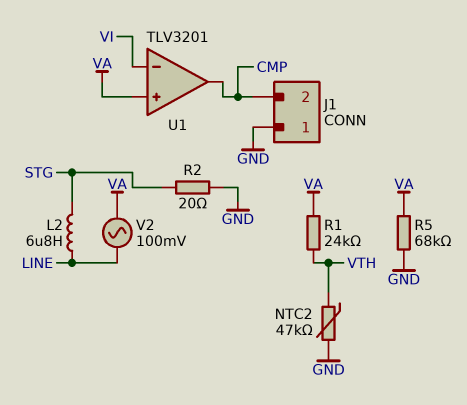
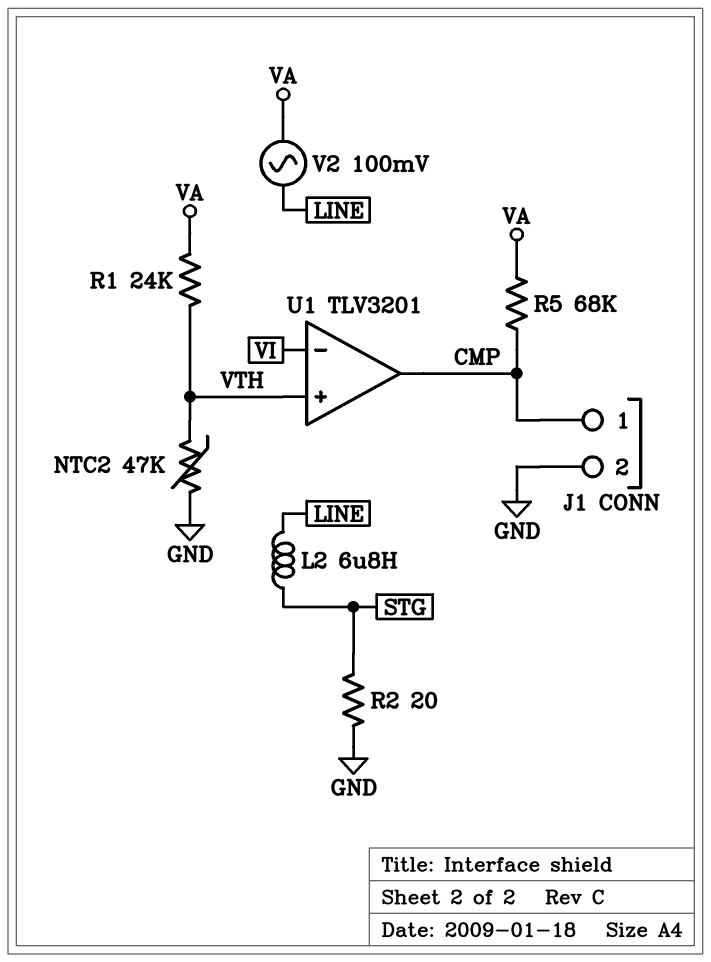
J1 pin 1: GND -> CMP
J1 pin 2: CMP -> GND
R5: 68k (GND, VA) -> 68k (CMP, VA)
U1 pin in+: VA -> VTH

